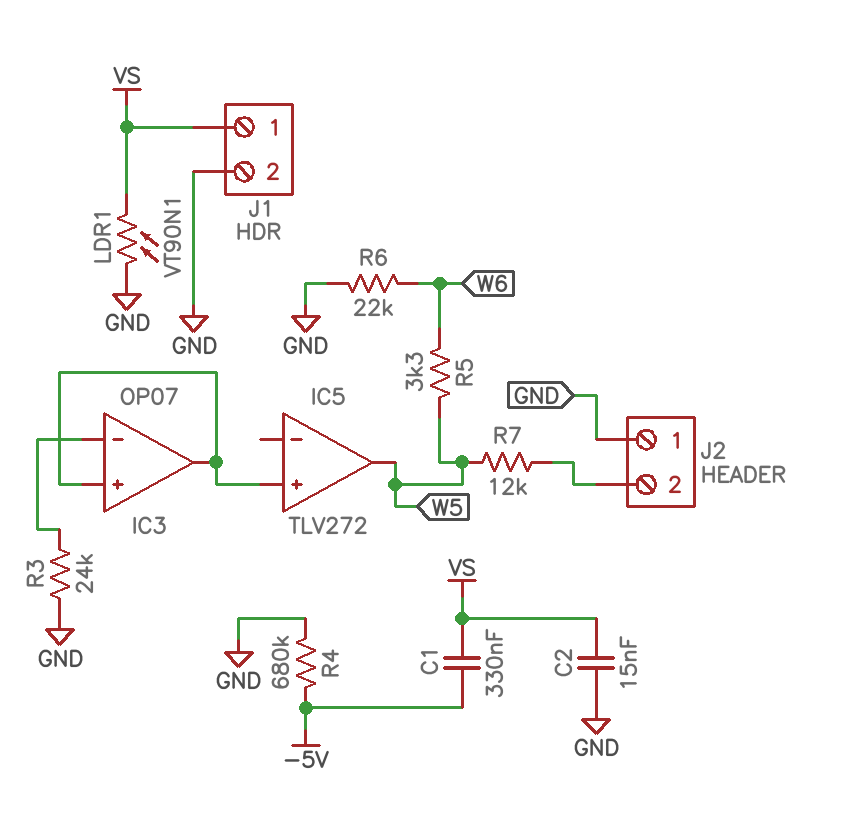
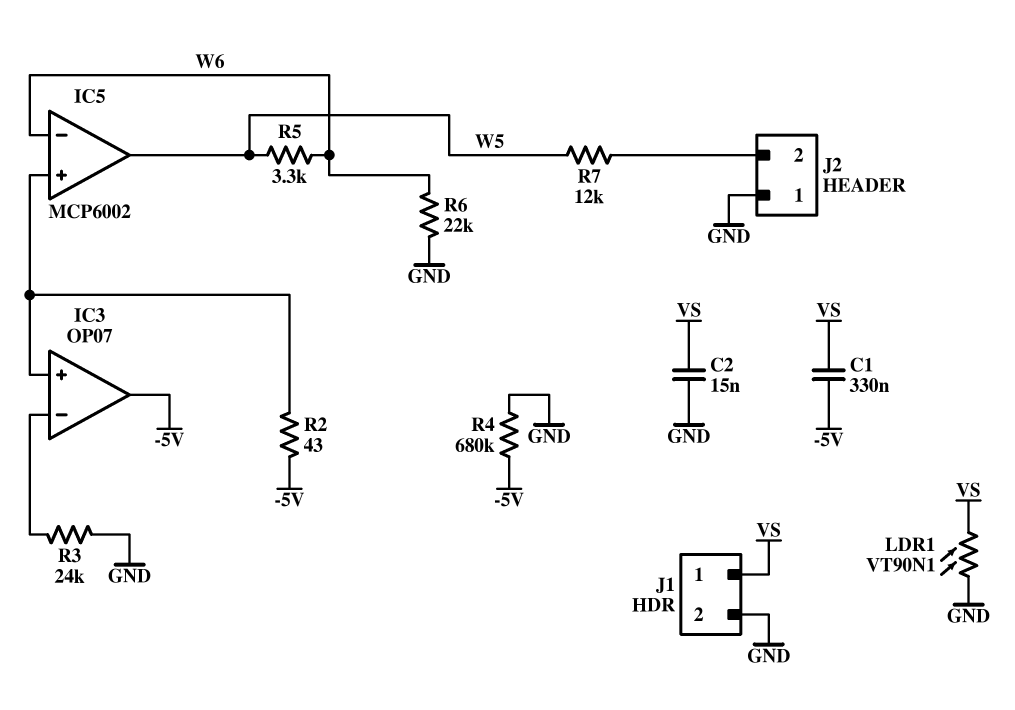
IC3 pin out: IC3/in+ -> -5V
IC5: TLV272 -> MCP6002
IC5 pin in-: none -> W6
R2: none -> 43 (-5V, IC3/in+)

